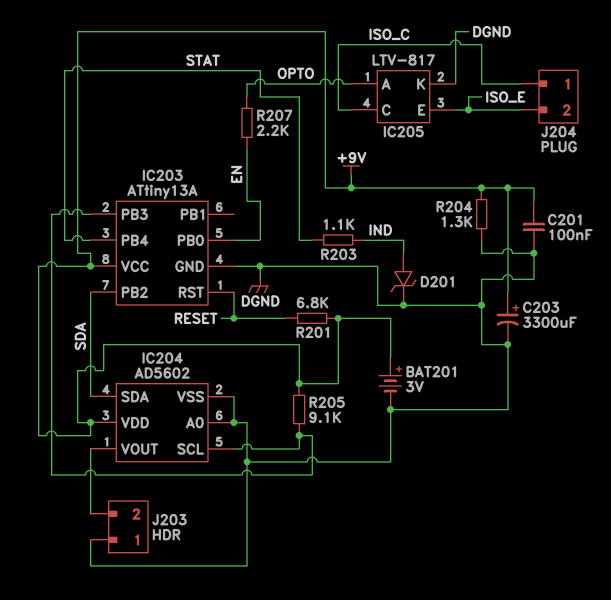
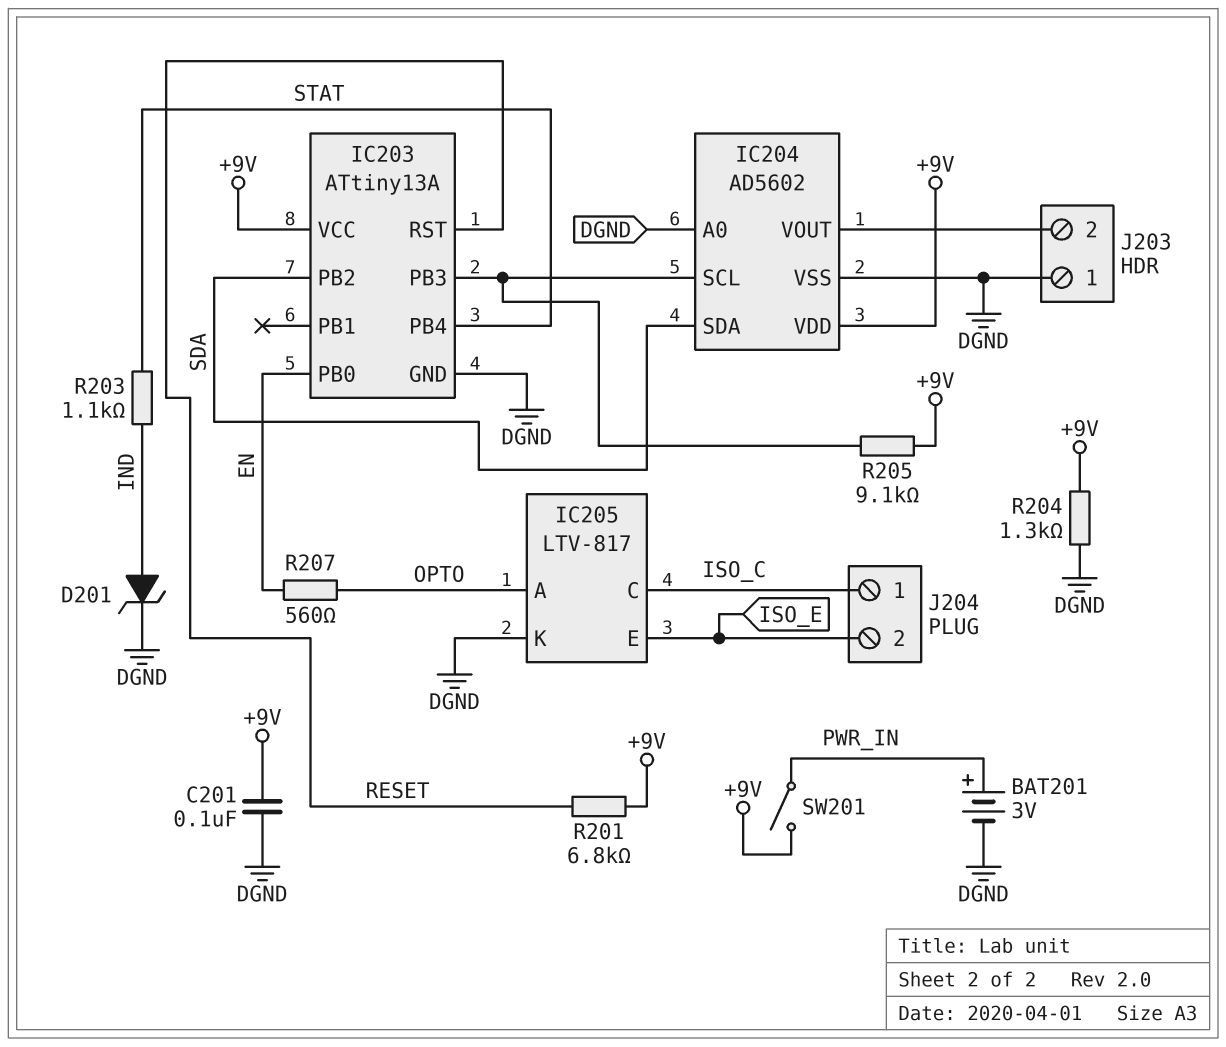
BAT201: 3V (plus +9V, minus DGND) -> 3V (plus PWR_IN, minus DGND)
C203: 3300uF (plus +9V, minus DGND) -> none
R207: 2.2k (EN, OPTO) -> 560 (EN, OPTO)
SW201: none -> switch (+9V, PWR_IN)

